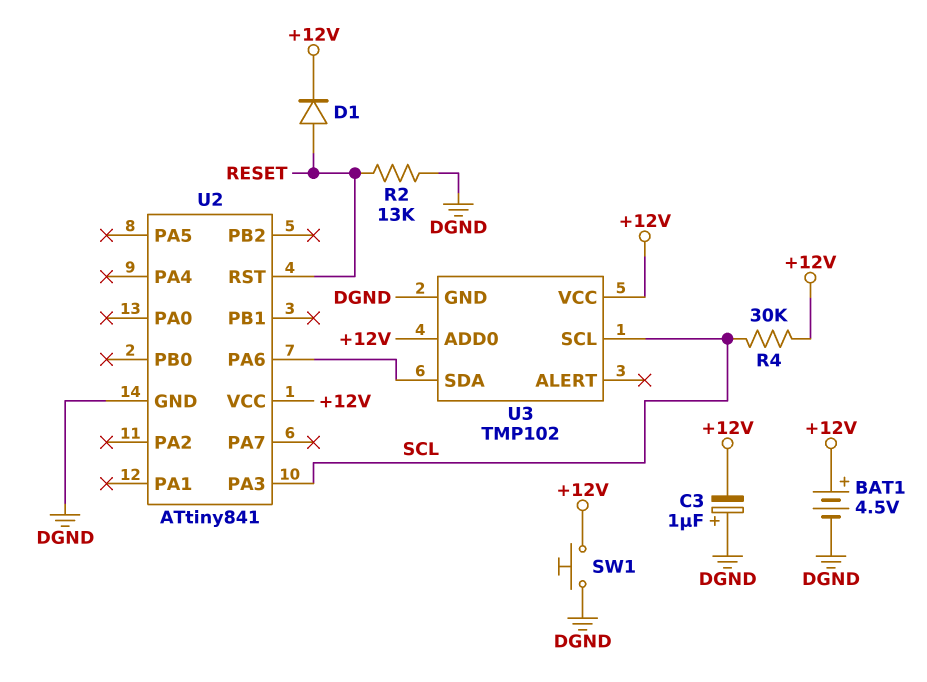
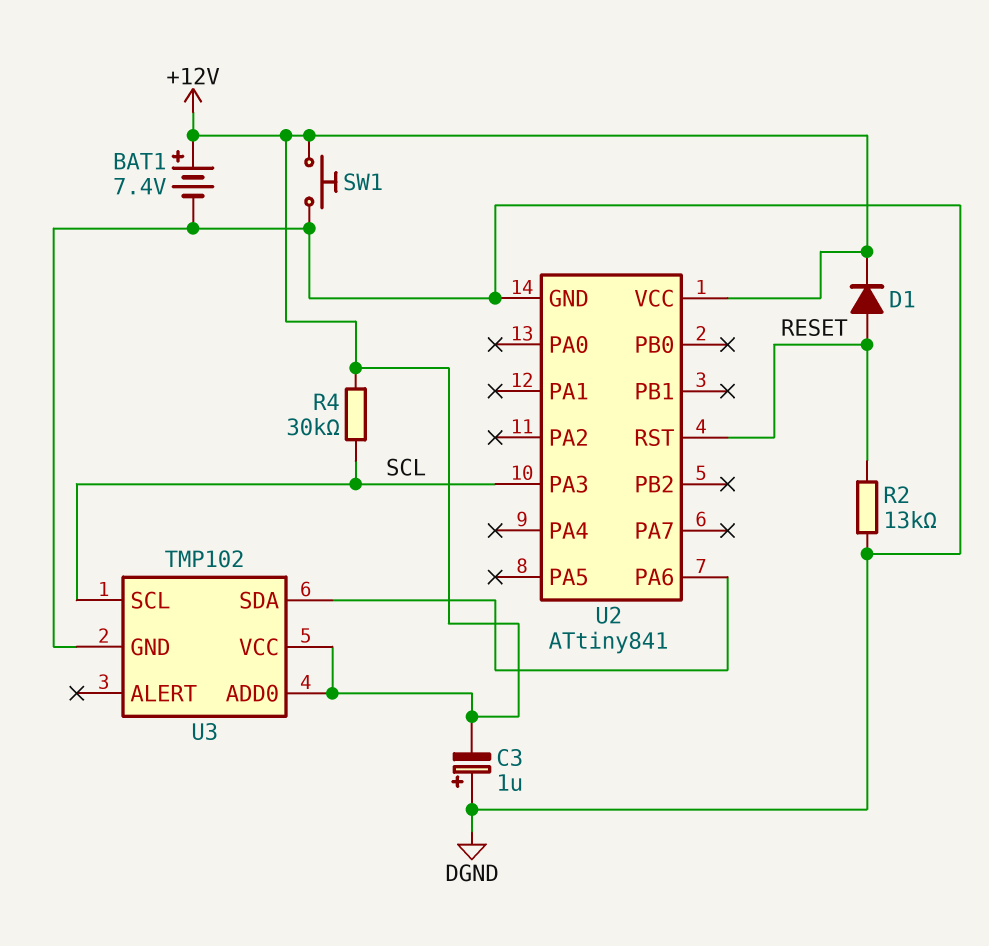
BAT1: 4.5V (plus +12V, minus DGND) -> 7.4V (plus +12V, minus DGND)

